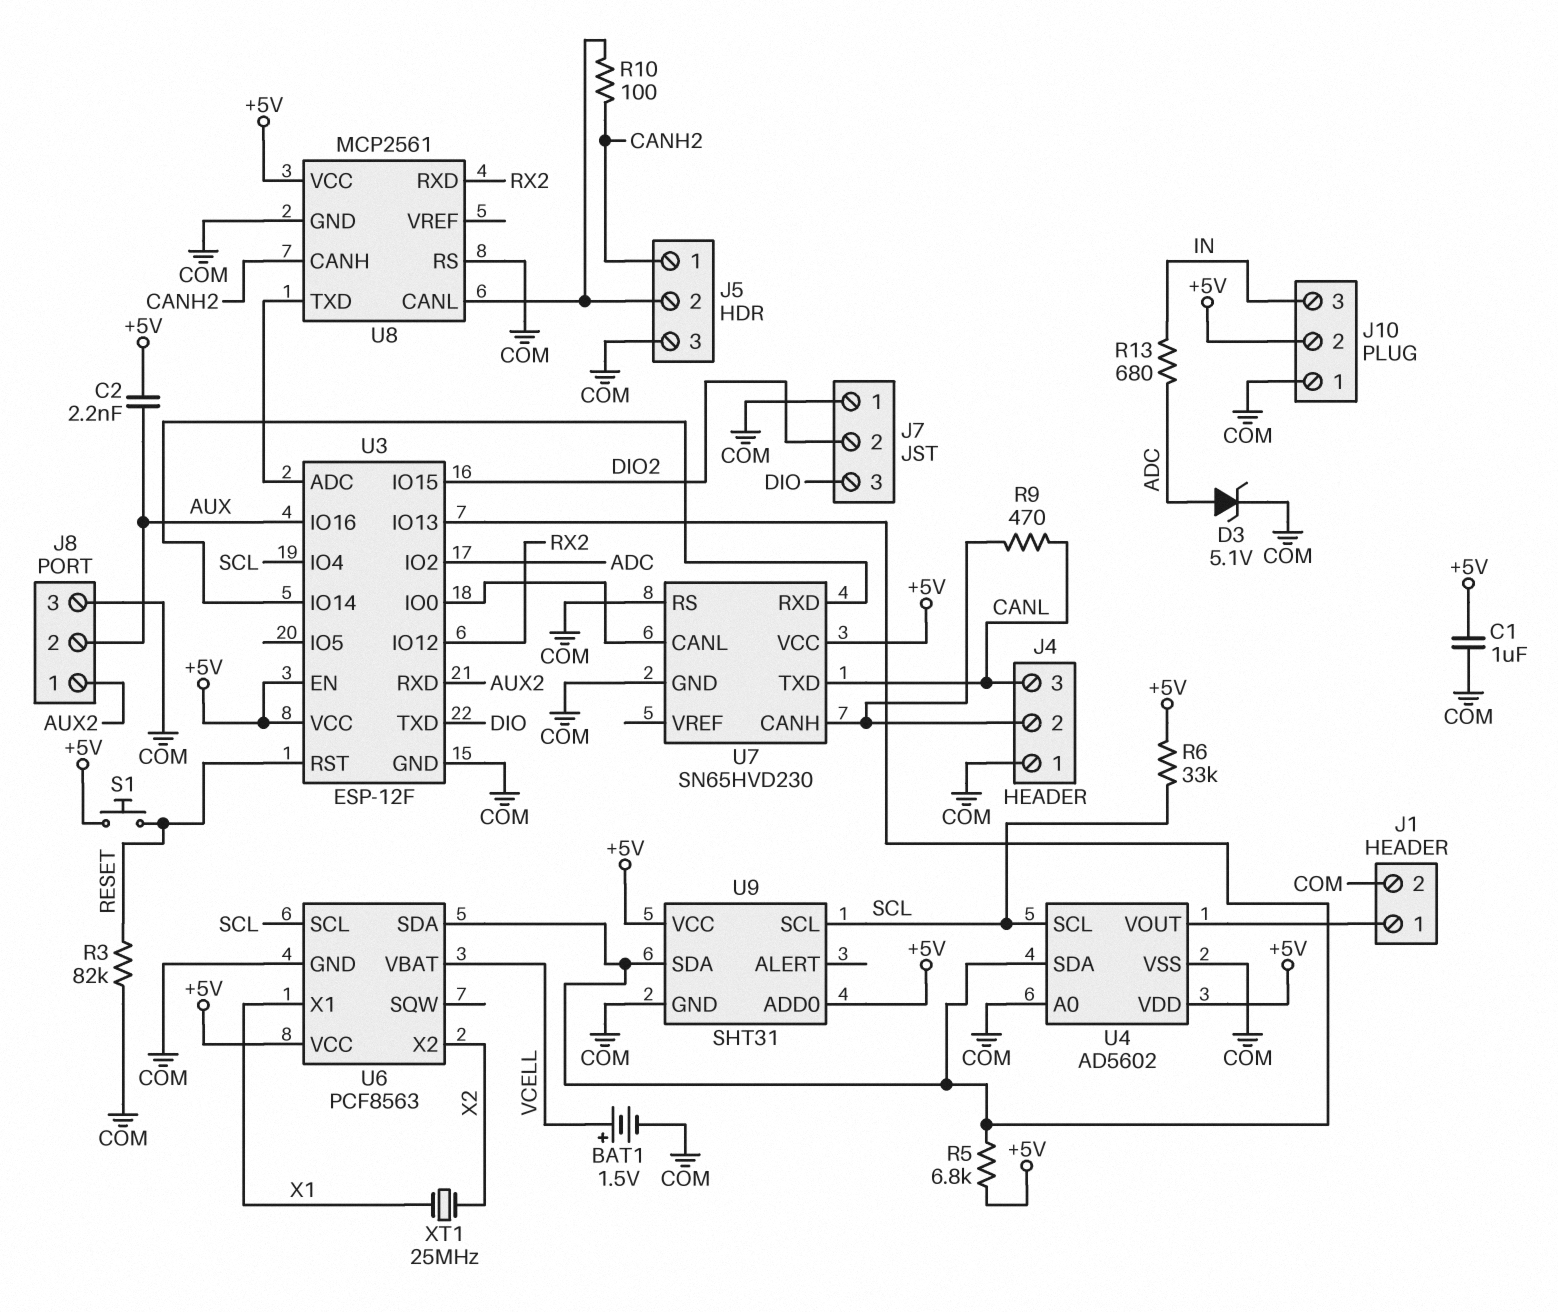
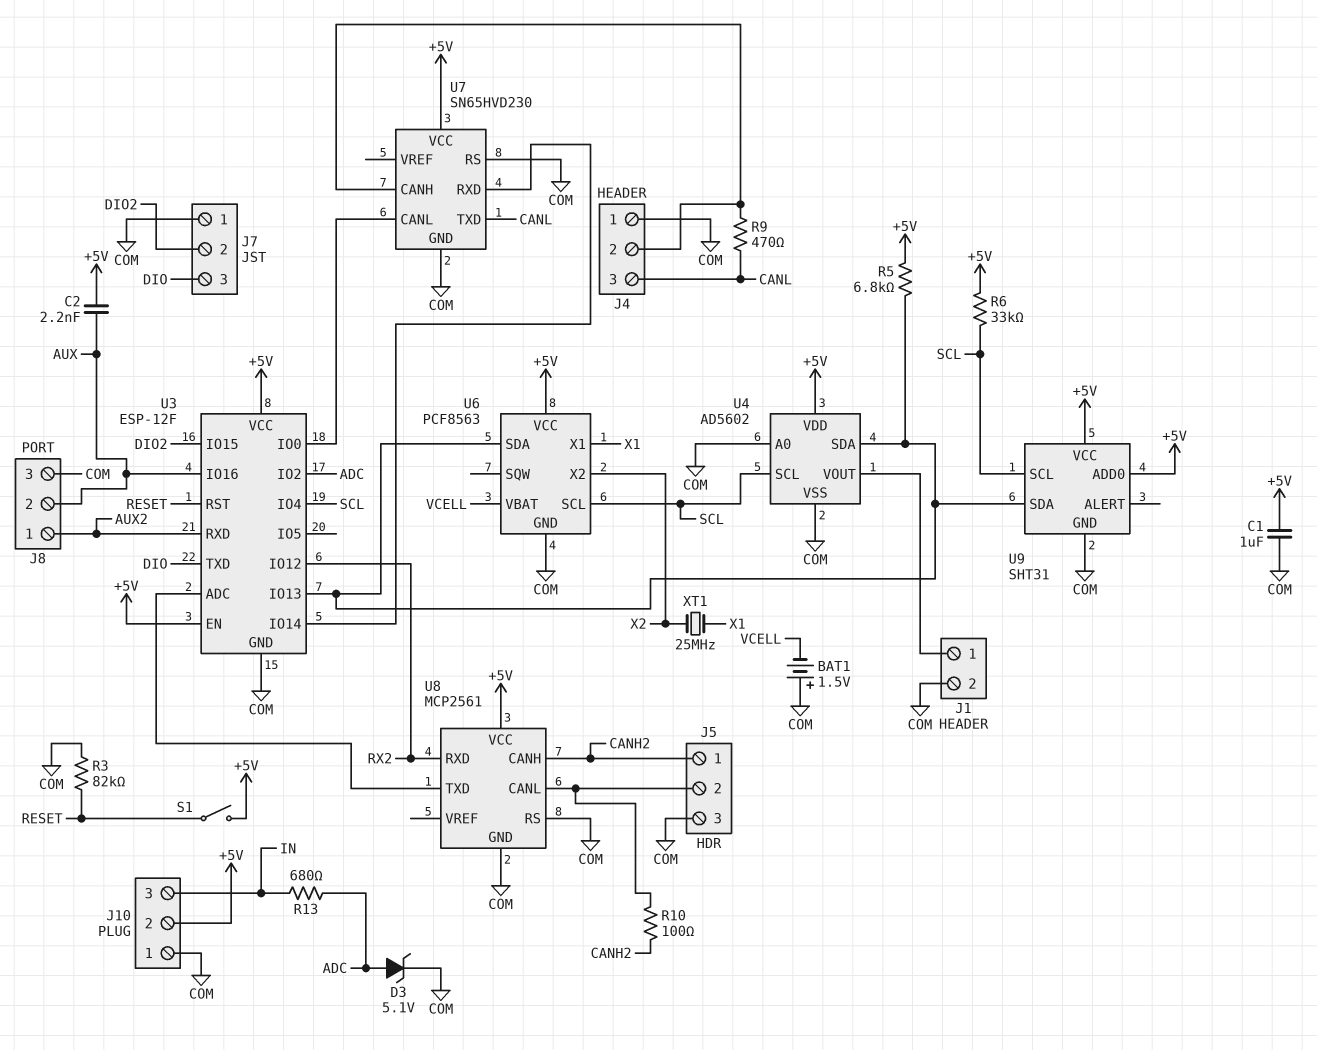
BAT1: 1.5V (plus VCELL, minus COM) -> 1.5V (plus COM, minus VCELL)
S1: button (+5V, RESET) -> switch (+5V, RESET)

